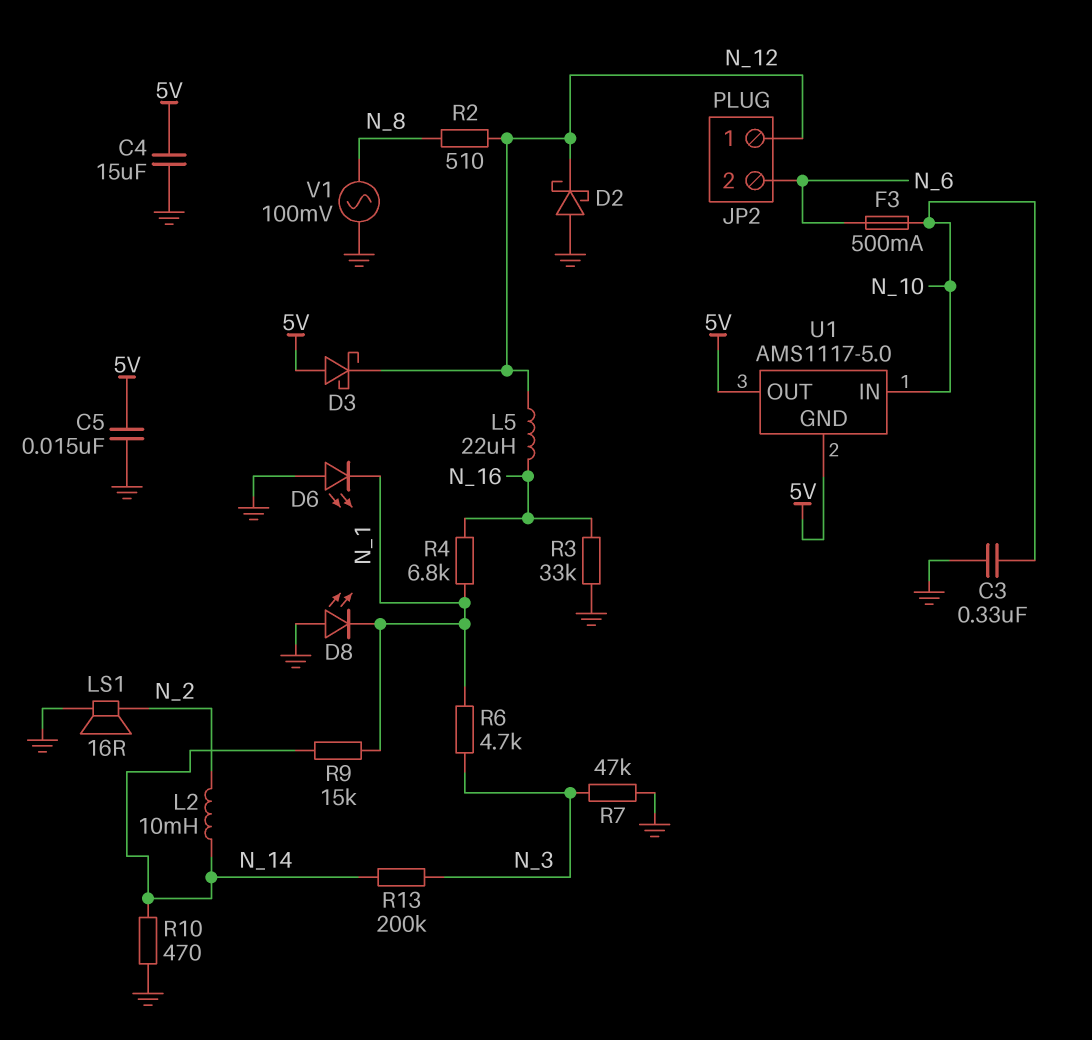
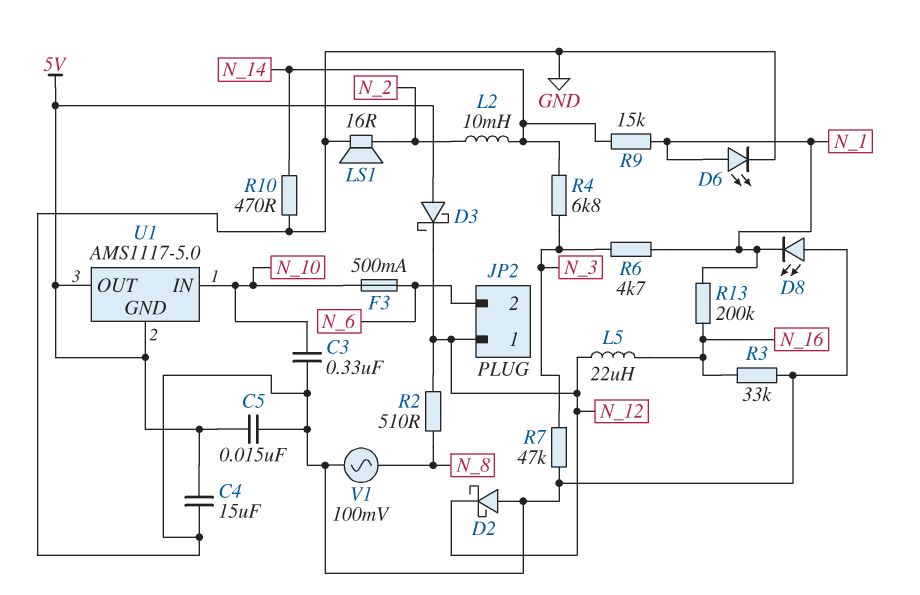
D6: LED (A GND, K N_1) -> LED (A N_1, K GND)
R4: 6.8k (N_1, N_16) -> 6.8k (N_3, N_14)
R13: 200k (N_3, N_14) -> 200k (N_1, N_16)

